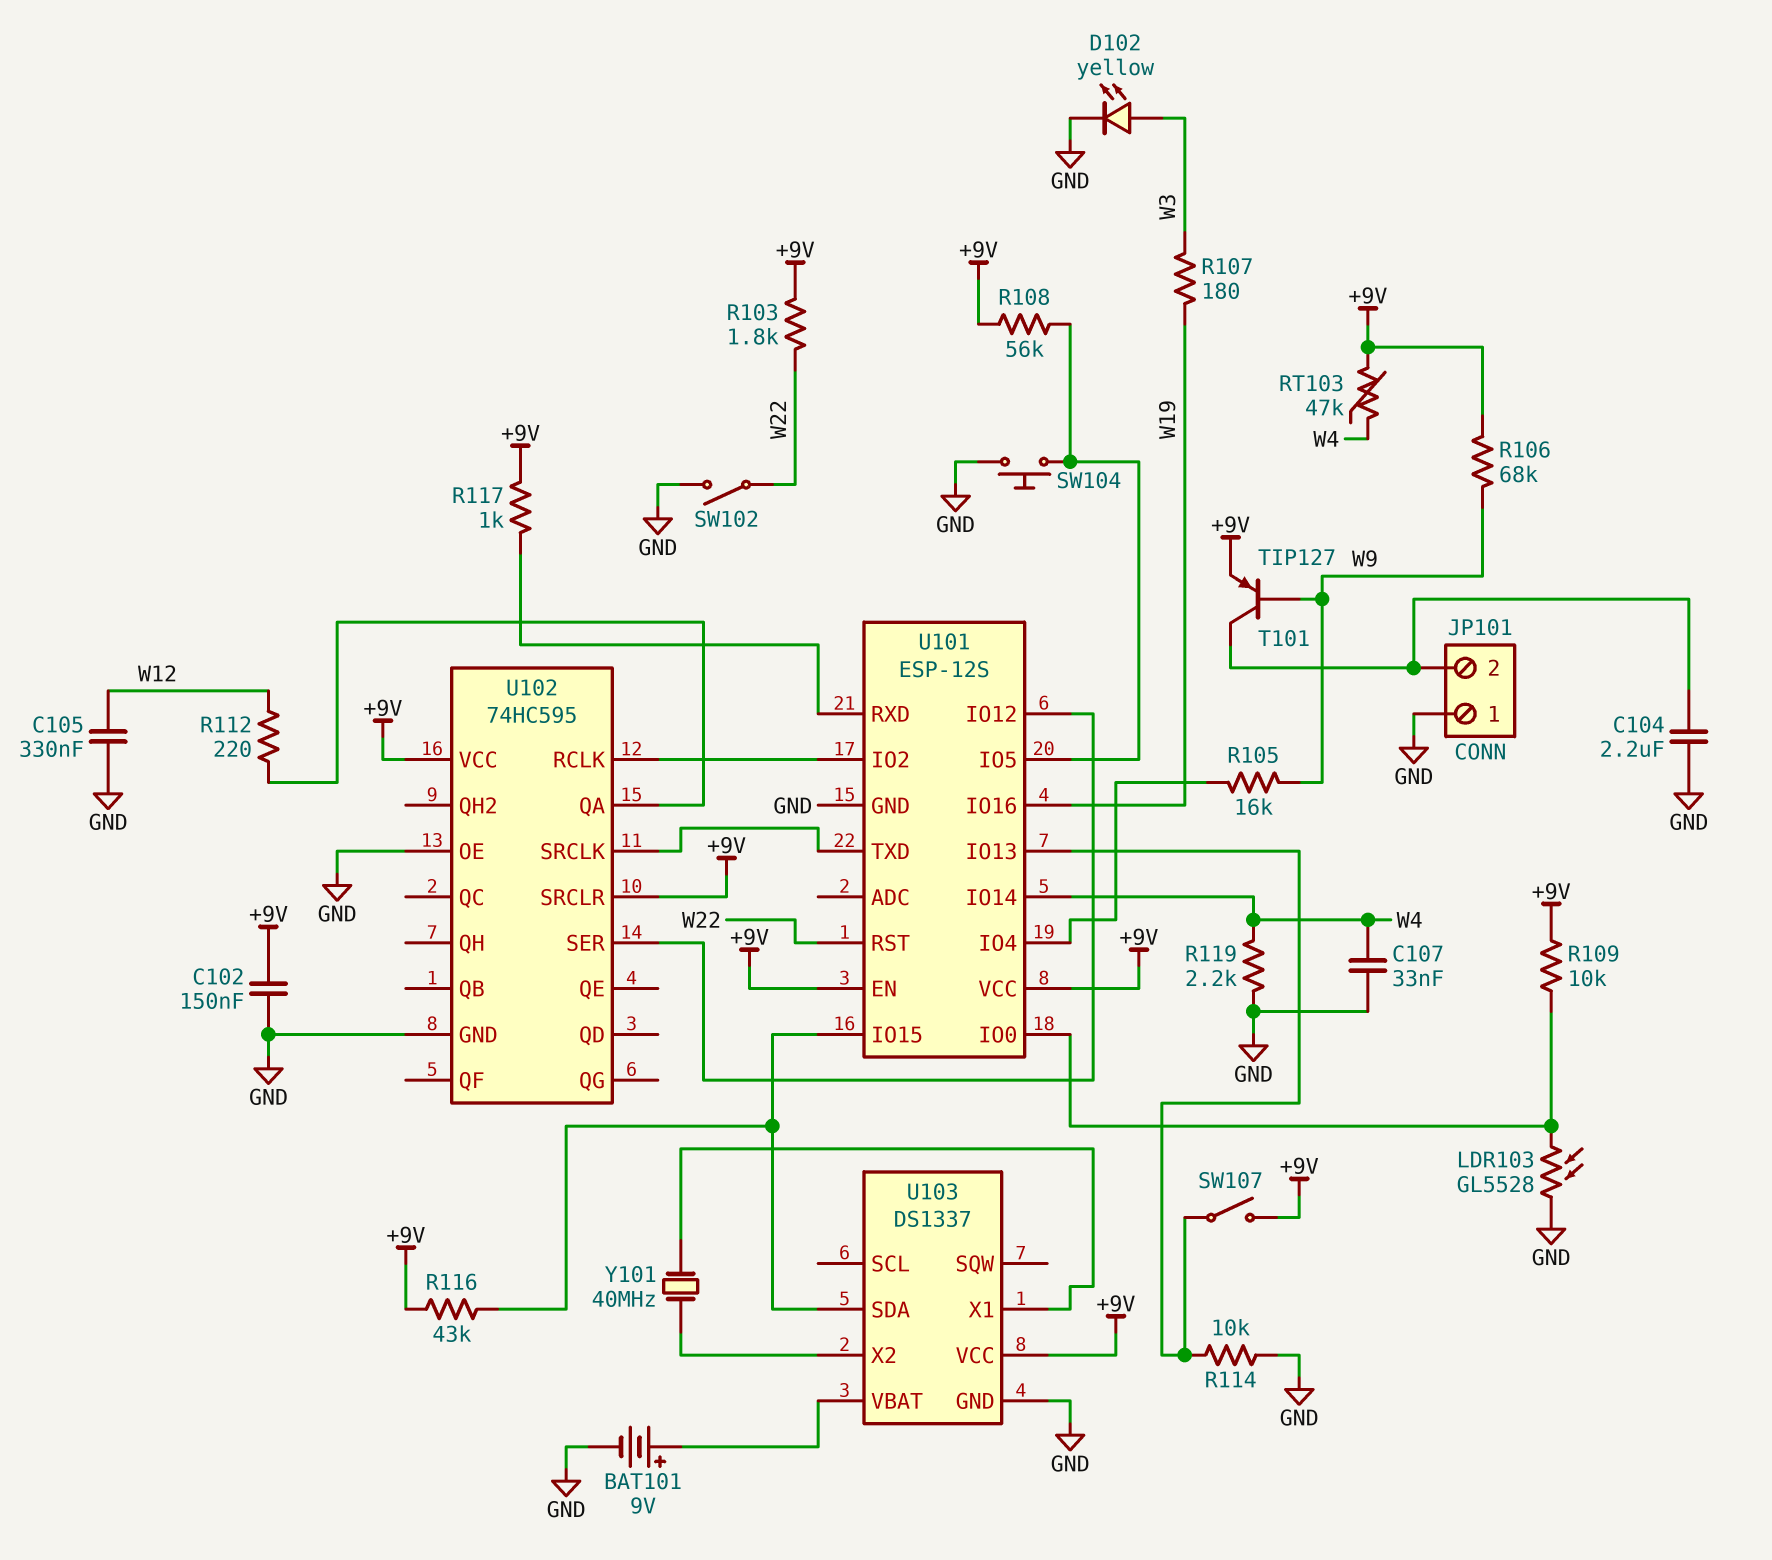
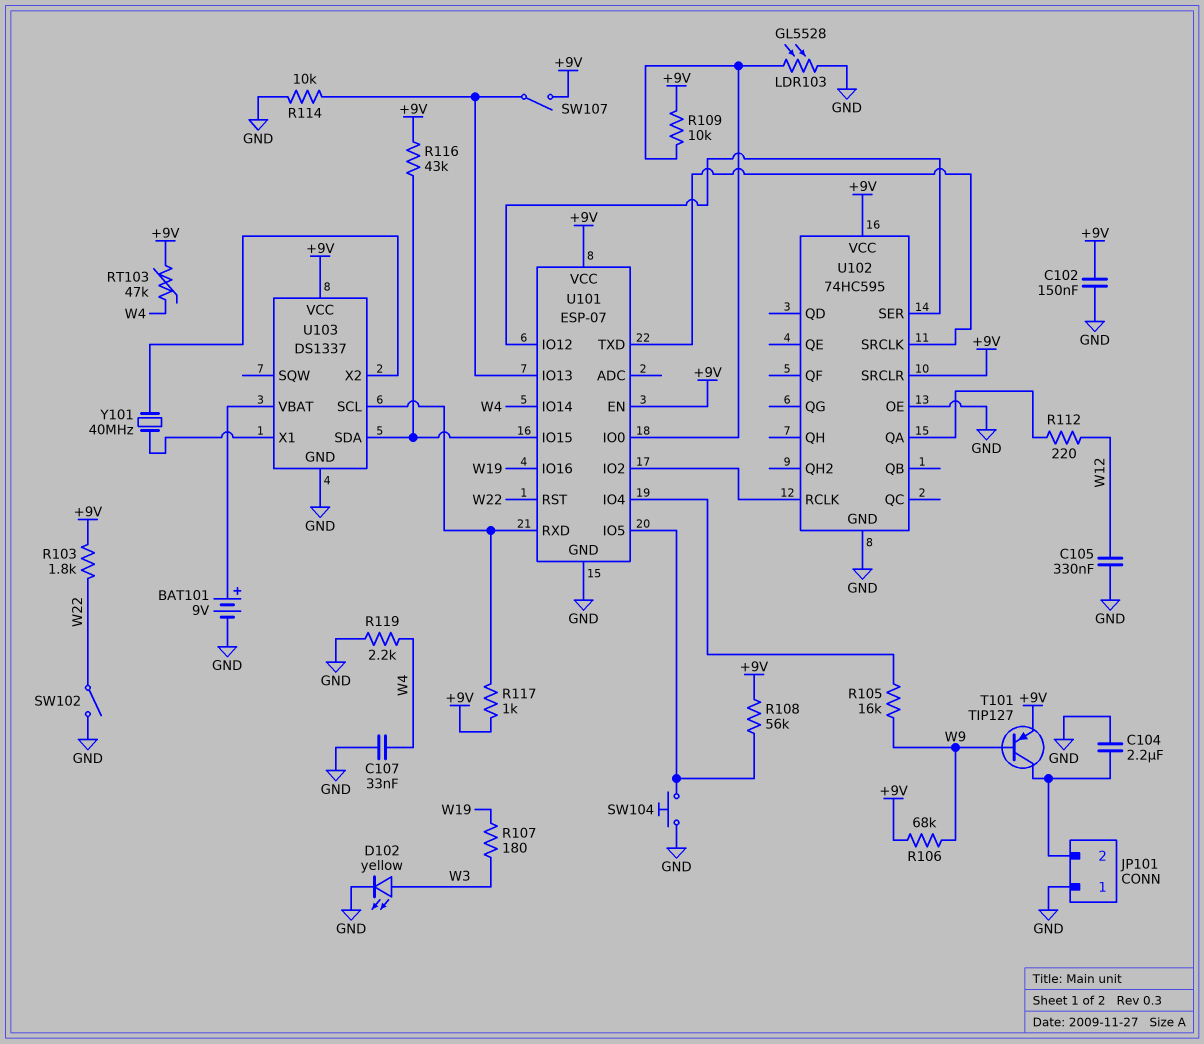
U101: ESP-12S -> ESP-07
U103 pin SCL: none -> U101/RXD

